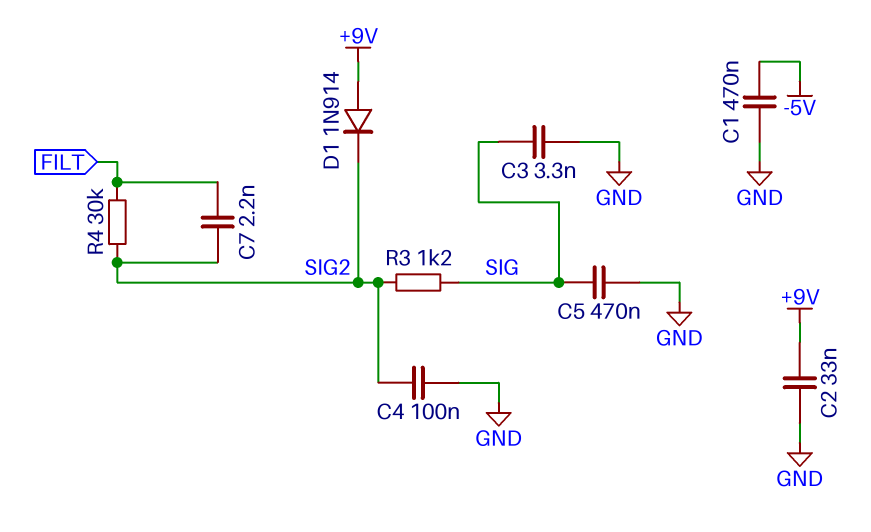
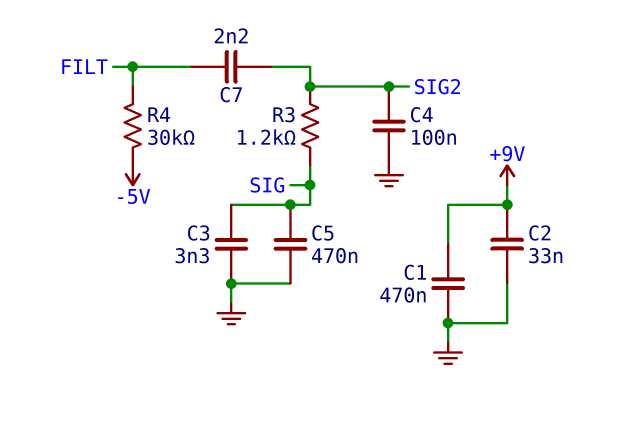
C1: 470nF (-5V, GND) -> 470nF (+9V, GND)
D1: diode 1N914 (A +9V, K SIG2) -> none
R4: 30k (FILT, SIG2) -> 30k (-5V, FILT)

